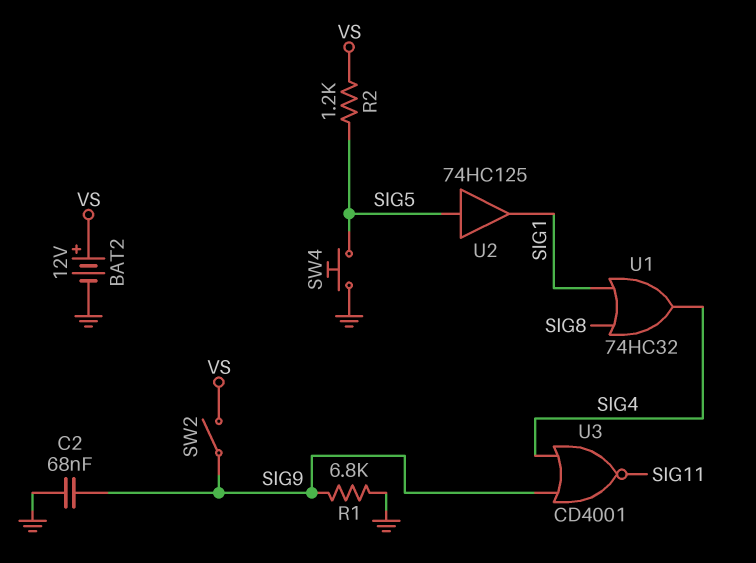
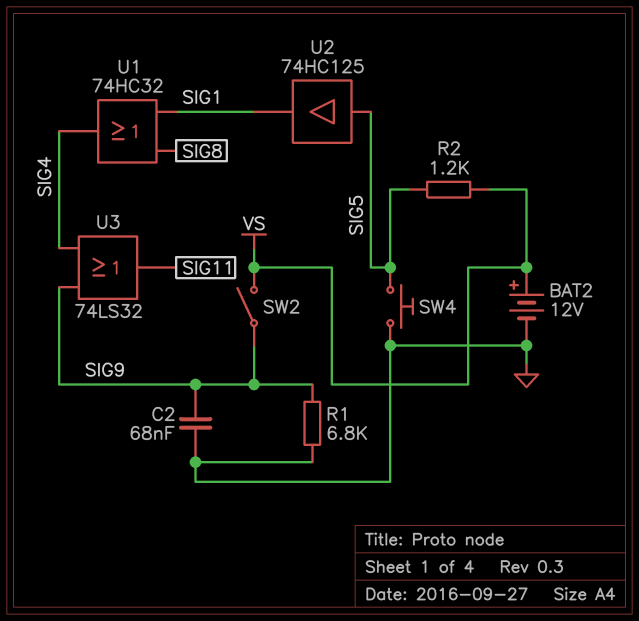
U3: NOR CD4001 (in SIG4, in SIG9, out SIG11) -> OR 74LS32 (in SIG4, in SIG9, out SIG11)

